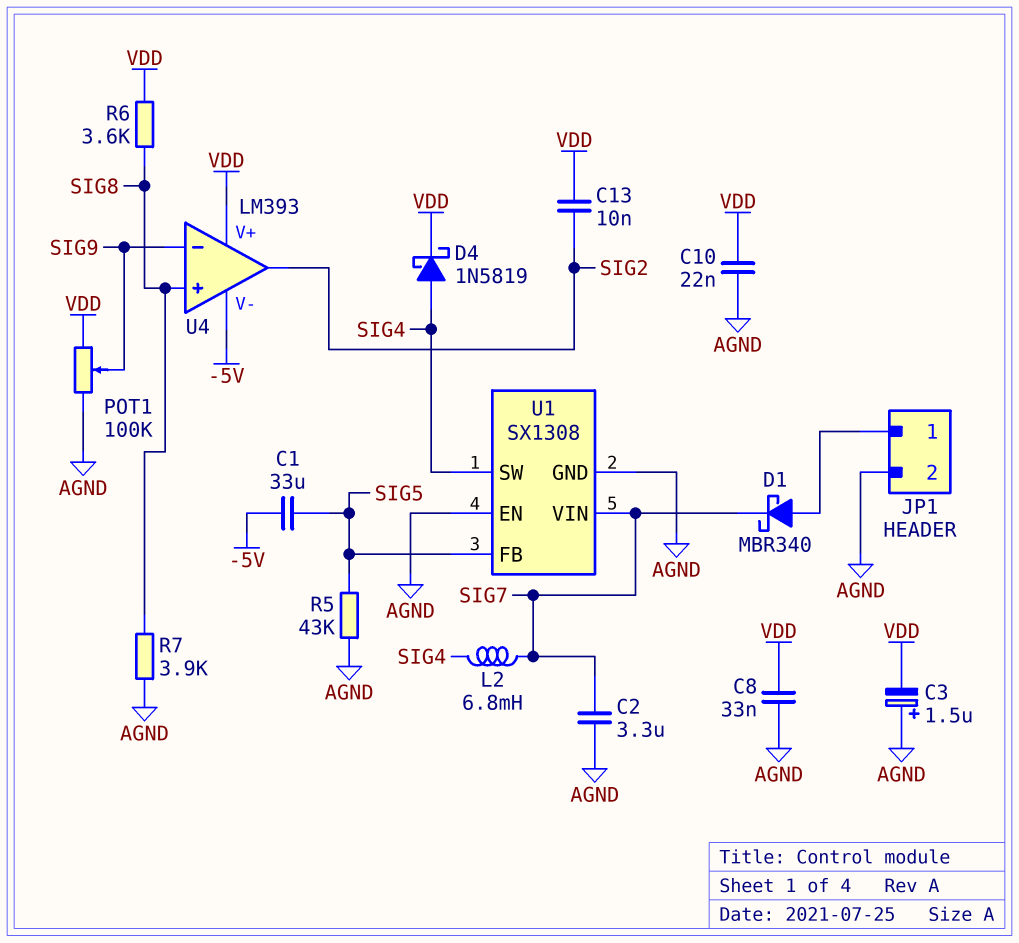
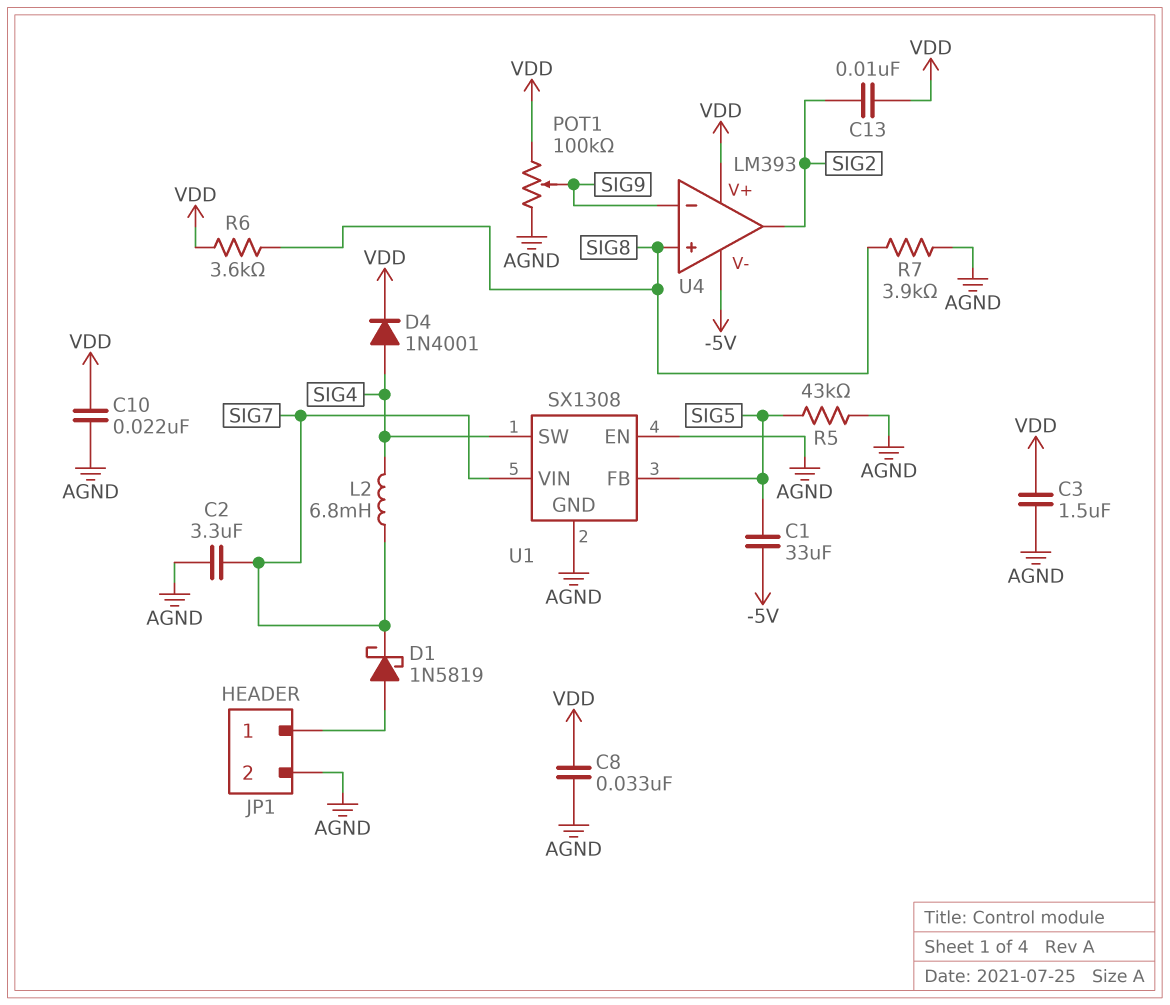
C3: 1.5uF (plus AGND, minus VDD) -> 1.5uF (AGND, VDD)
D1: schottky MBR340 (A JP1/1, K SIG7) -> schottky 1N5819 (A JP1/1, K SIG7)
D4: schottky 1N5819 (A SIG4, K VDD) -> diode 1N4001 (A SIG4, K VDD)

